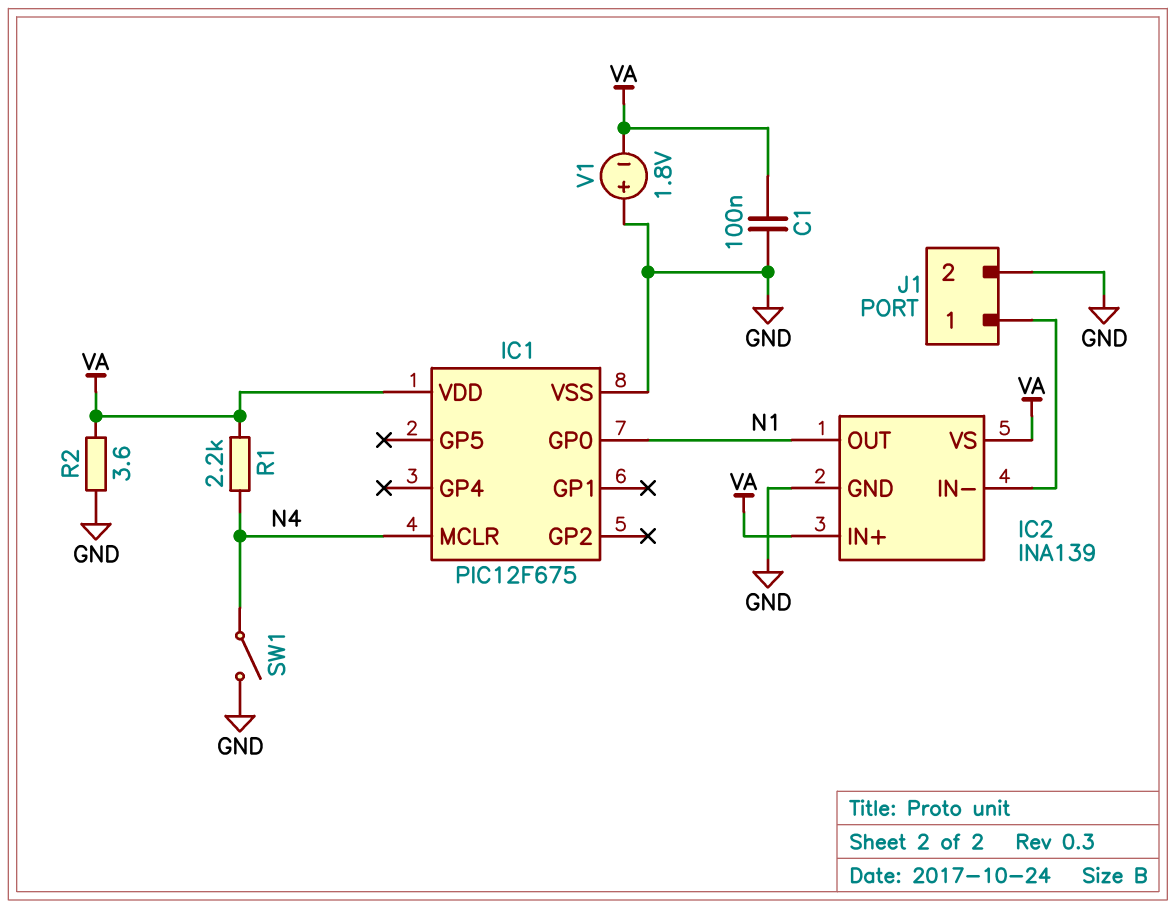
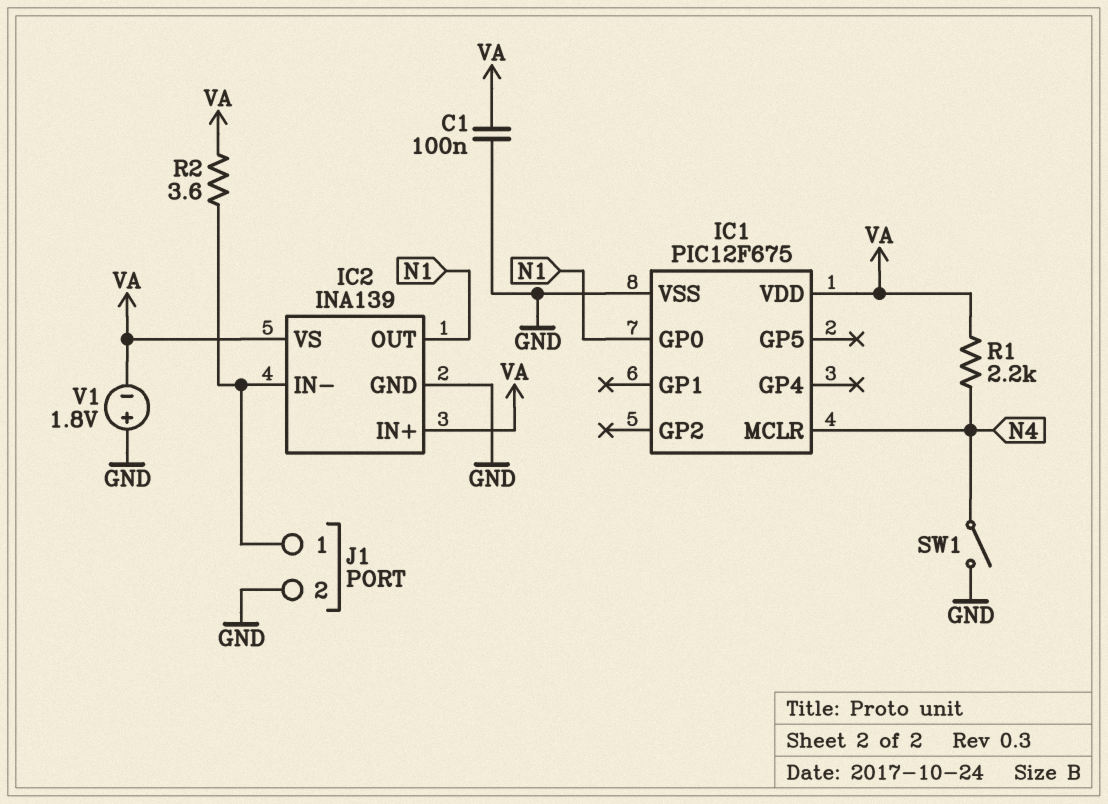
R2: 3.6 (GND, VA) -> 3.6 (IC2/IN-, VA)

